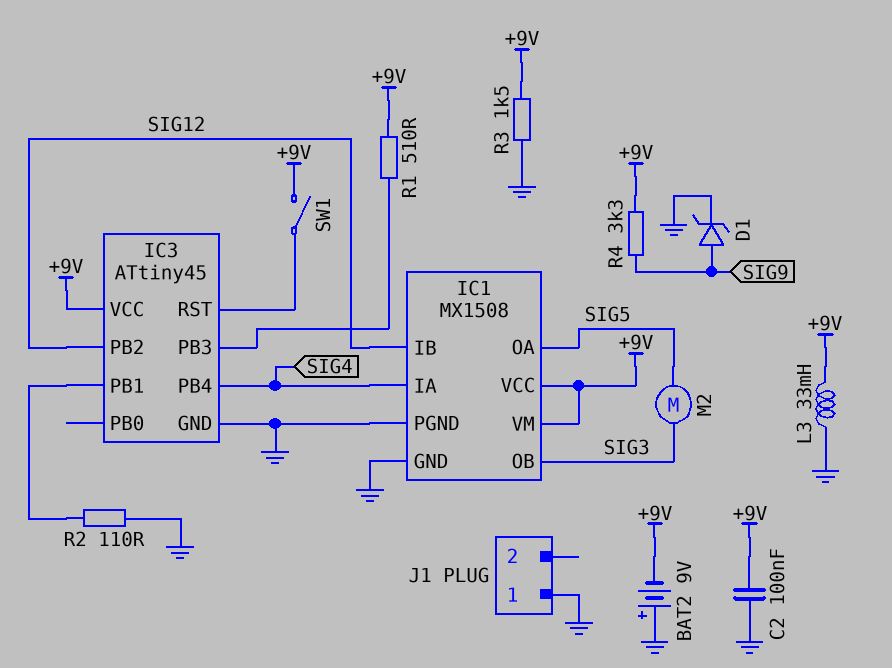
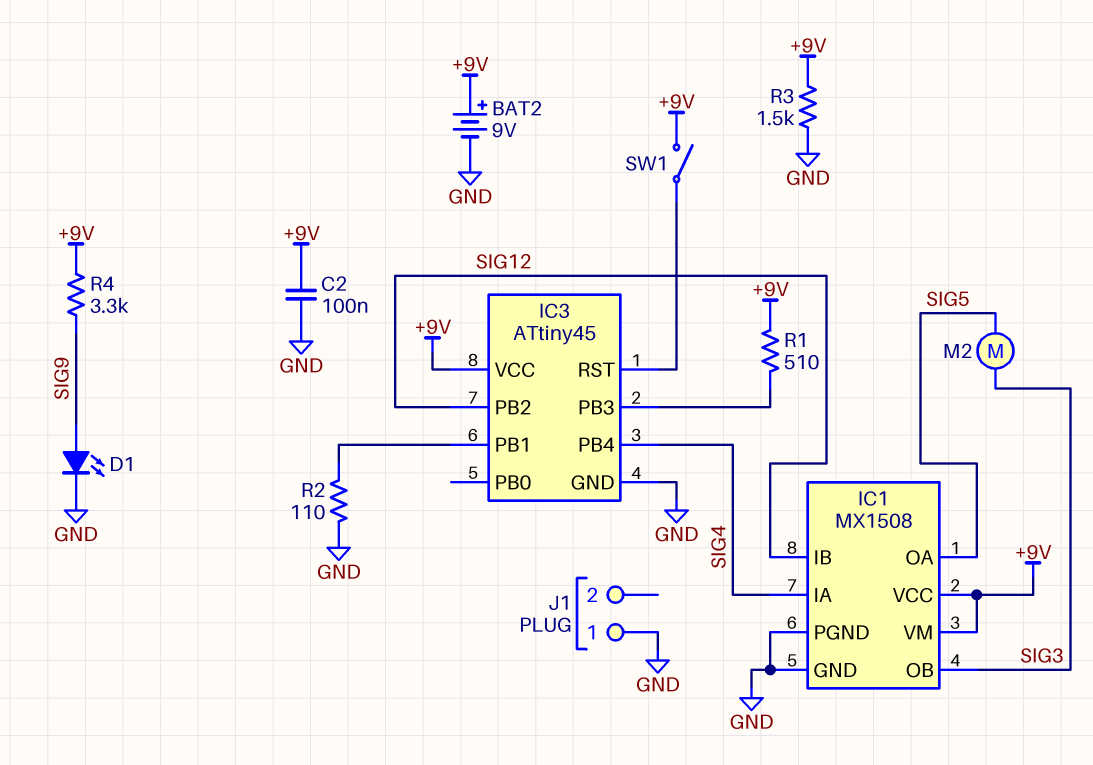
BAT2: 9V (plus GND, minus +9V) -> 9V (plus +9V, minus GND)
D1: zener (A SIG9, K GND) -> LED (A SIG9, K GND)
L3: 33mH (+9V, GND) -> none

